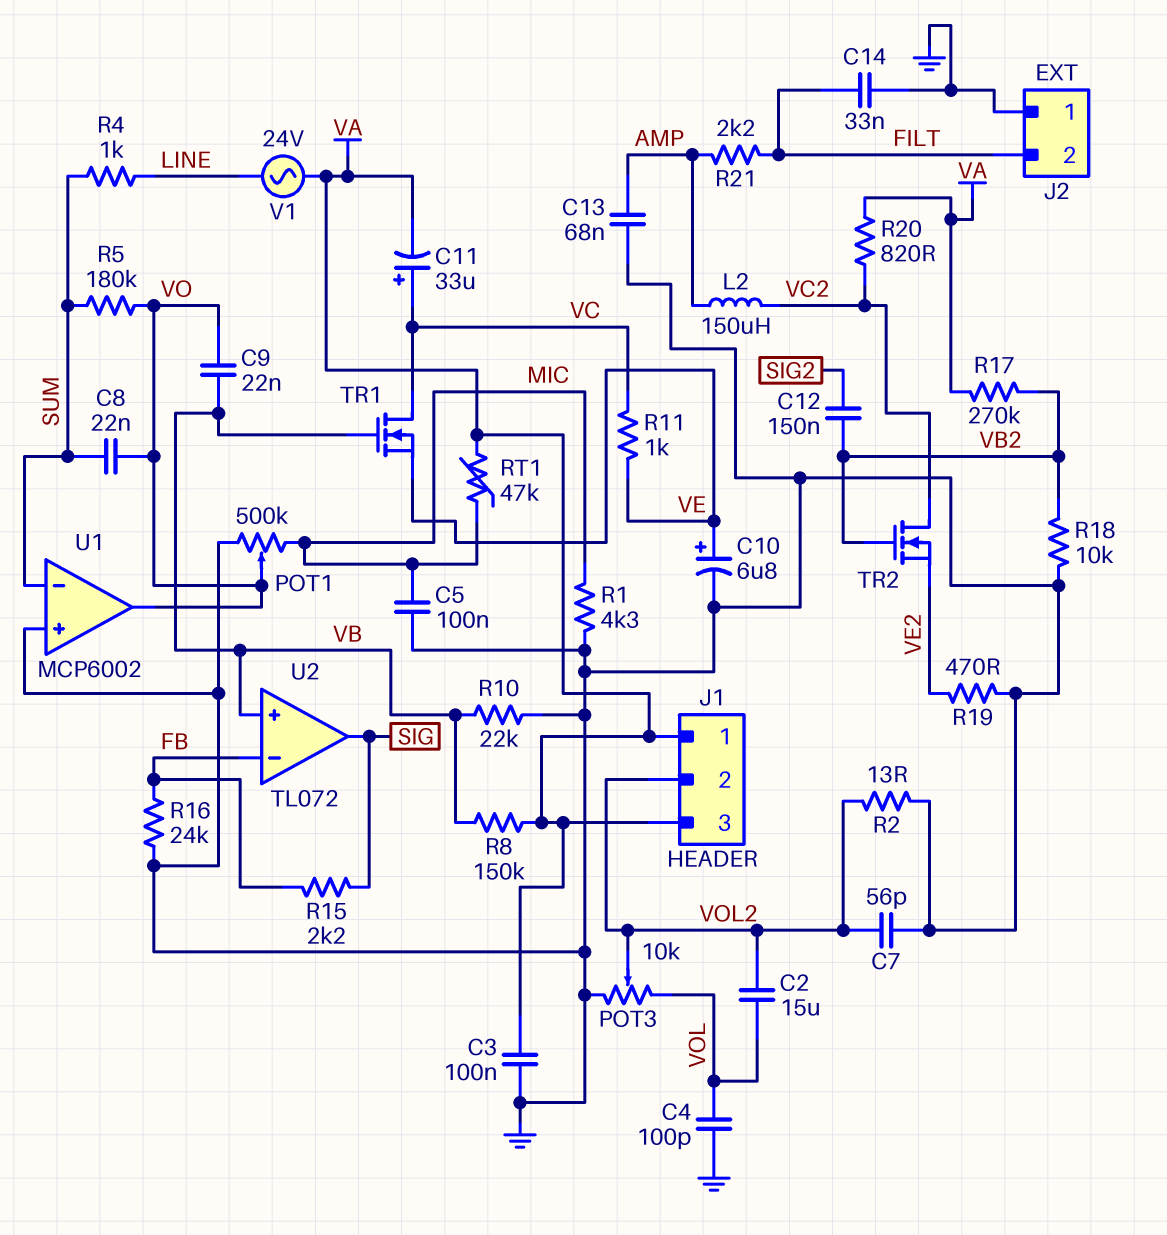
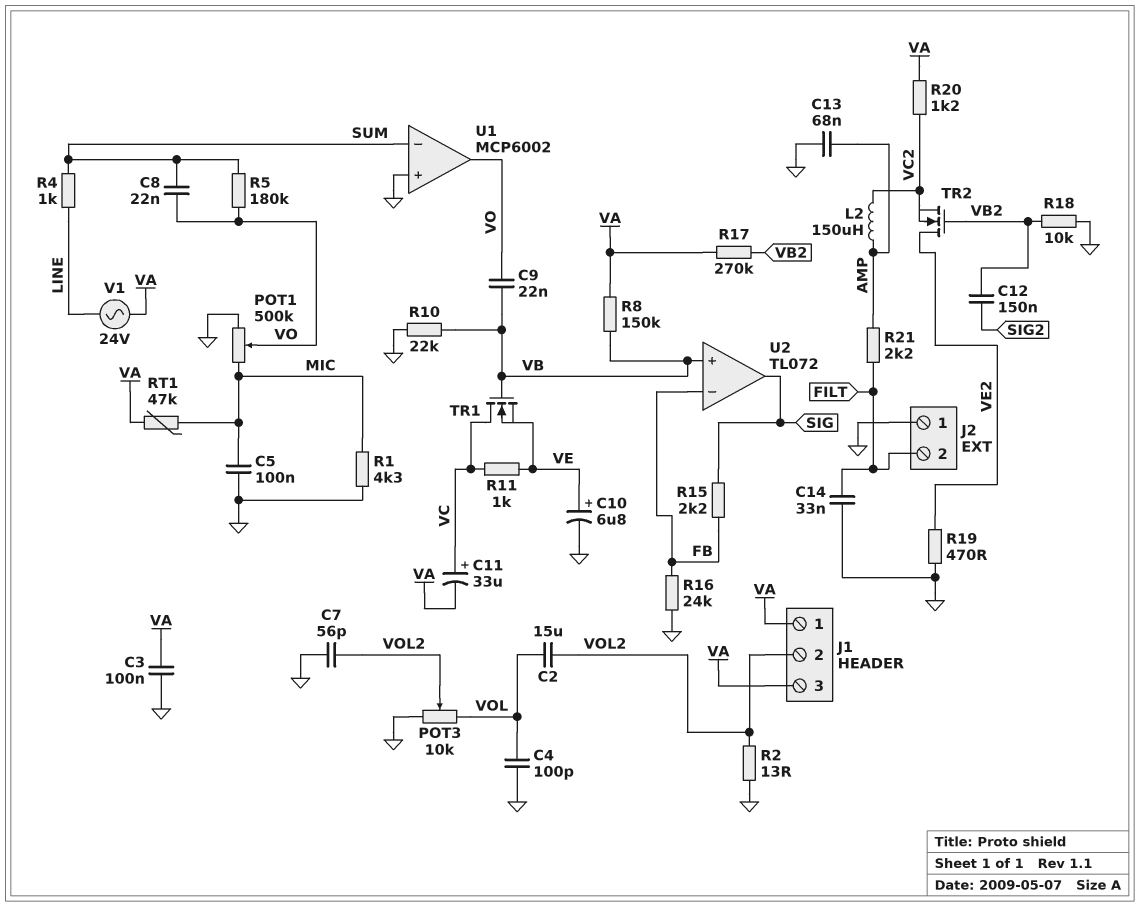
R20: 820 (VA, VC2) -> 1.2k (VA, VC2)
TR2: NMOS (G VB2, D VC2, S VE2) -> NMOS (G VB2, D VE2, S VC2)

